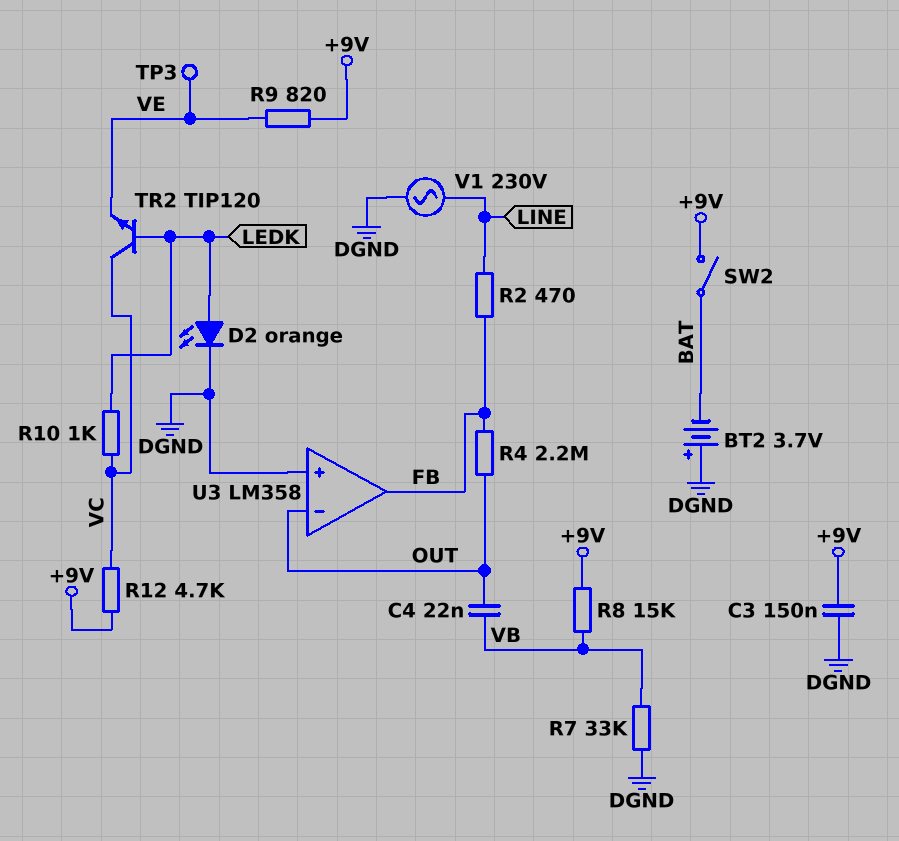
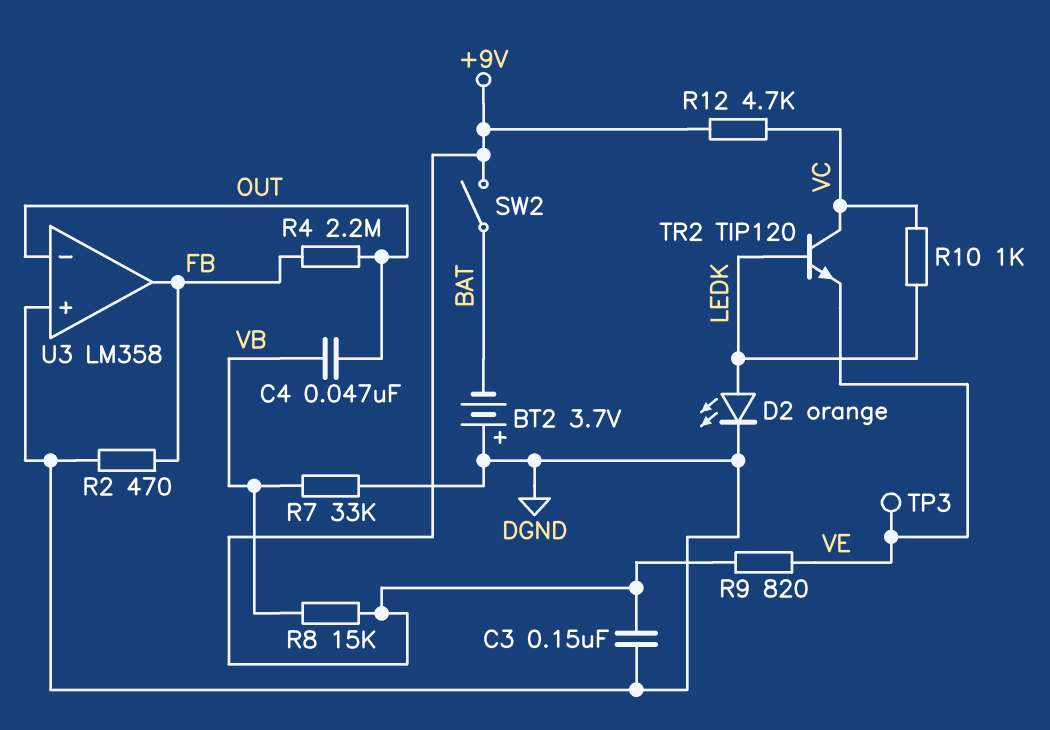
C4: 22nF (OUT, VB) -> 47nF (OUT, VB)
R2: 470 (FB, LINE) -> 470 (DGND, FB)
V1: AC 230V (DGND, LINE) -> none

